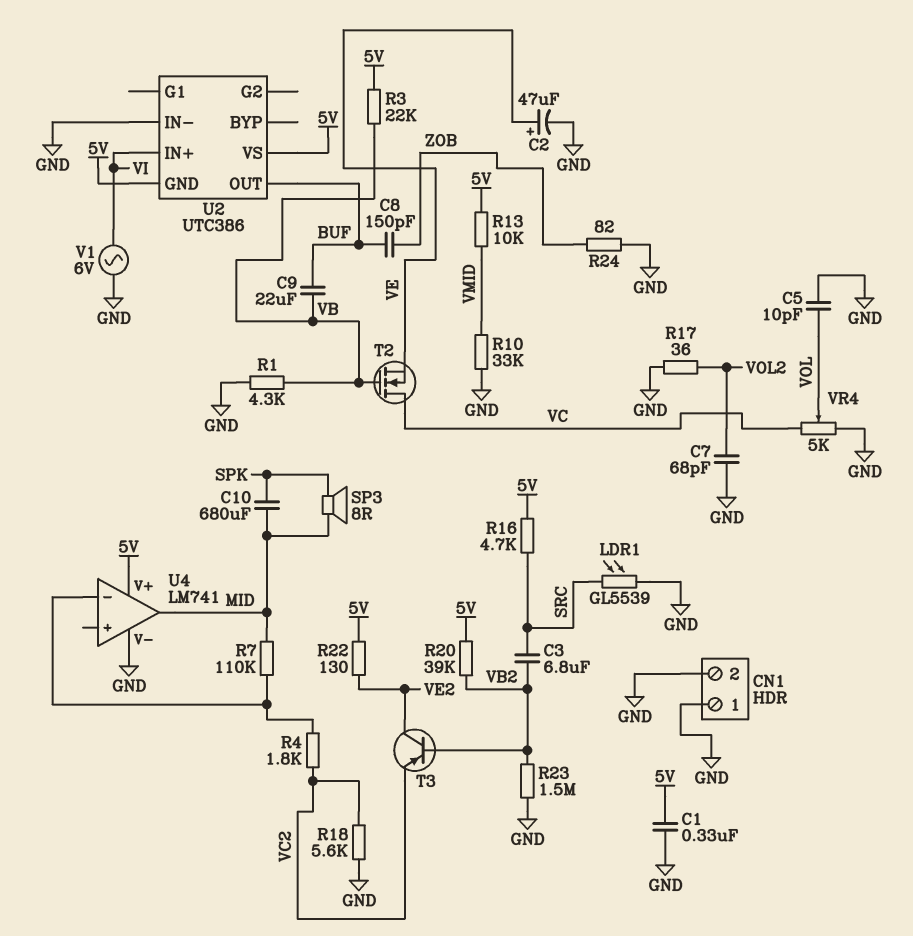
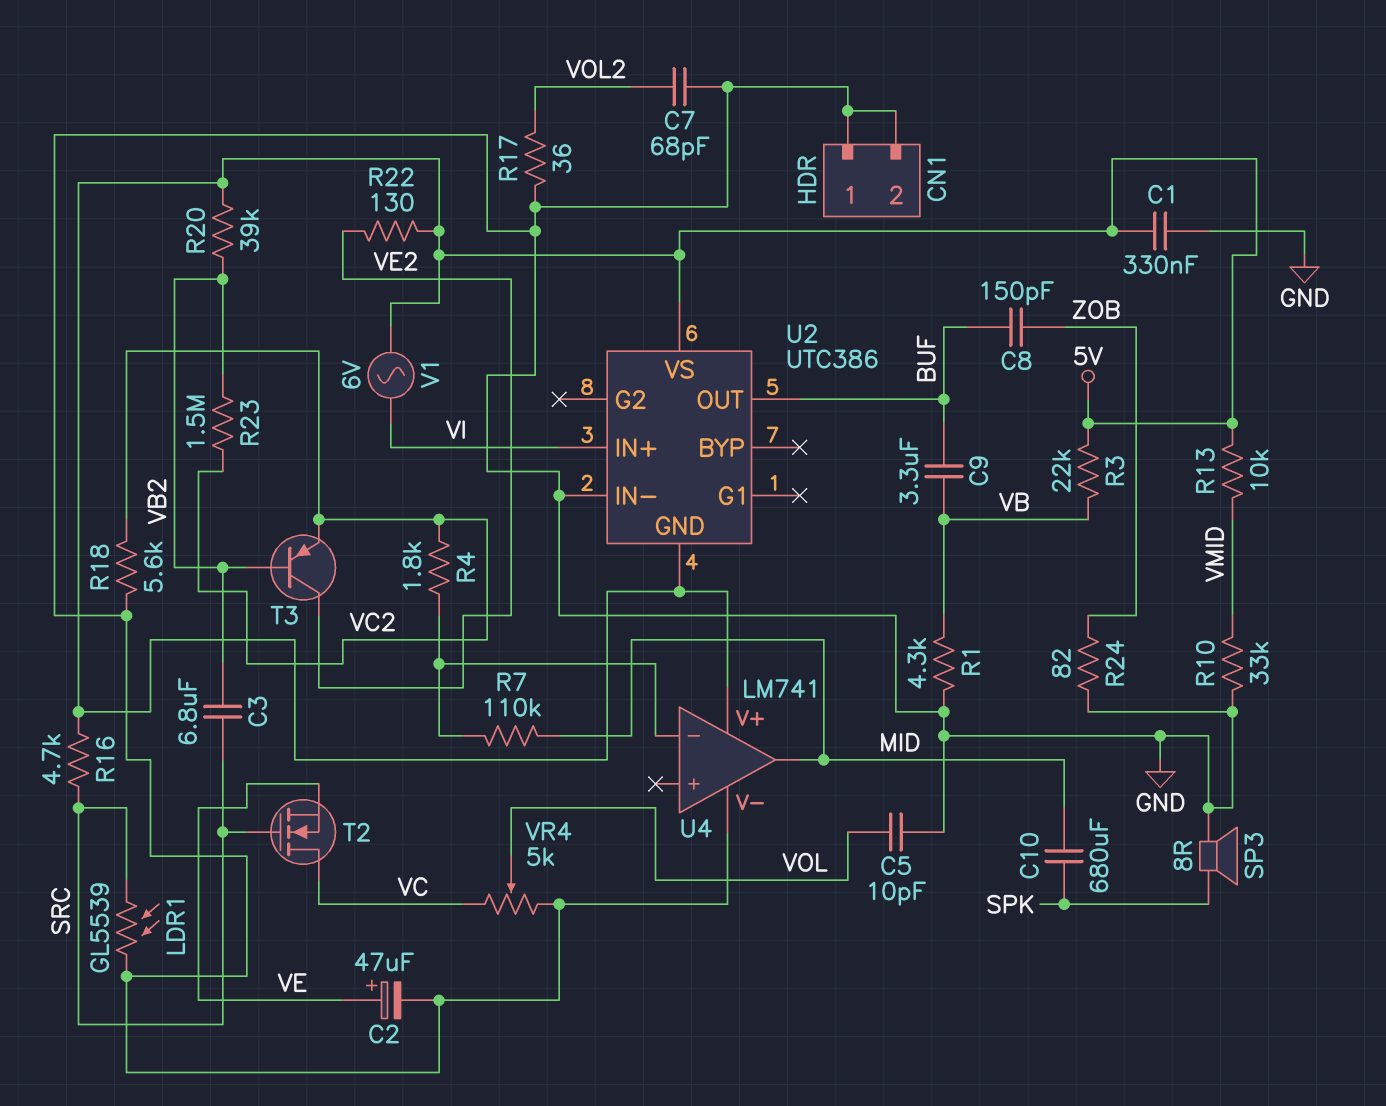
C9: 22uF (BUF, VB) -> 3.3uF (BUF, VB)
R23: 1.5M (GND, VB2) -> 1.5M (VB2, VC2)
SP3: speaker 8R (MID, SPK) -> speaker 8R (GND, SPK)
T2: NMOS (G VB, D VC, S VE) -> NMOS (G SRC, D VC, S VE)
V1: AC 6V (GND, VI) -> AC 6V (5V, VI)

